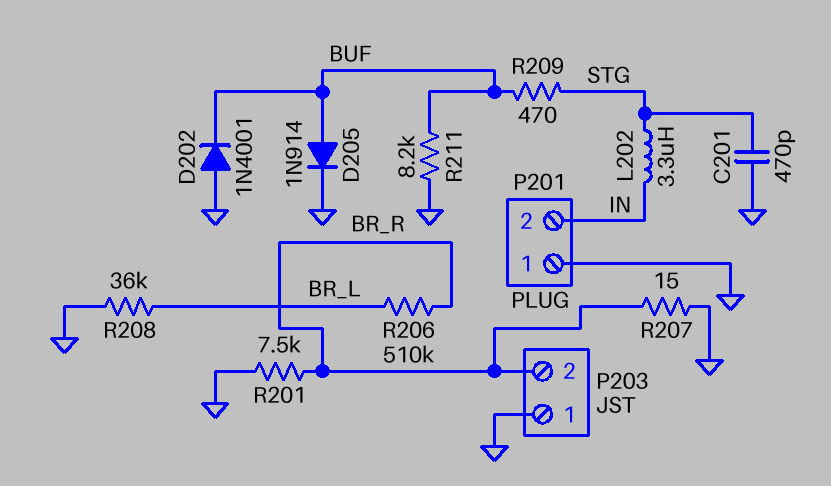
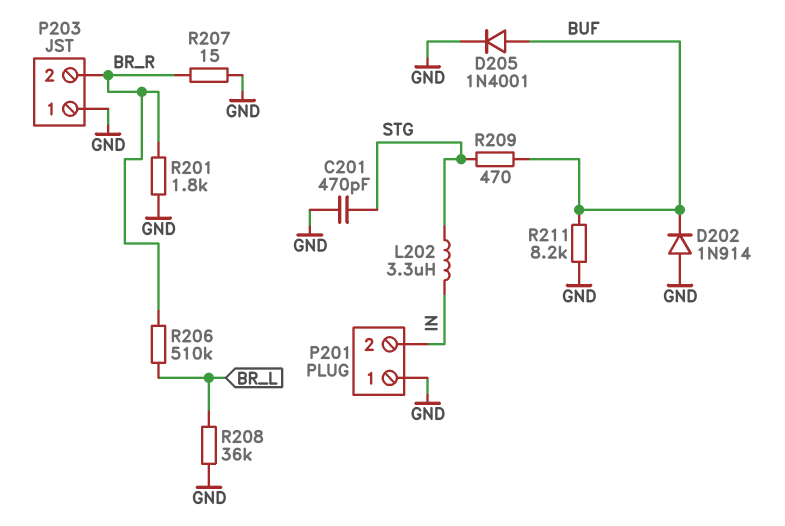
D202: diode 1N4001 (A GND, K BUF) -> diode 1N914 (A GND, K BUF)
D205: diode 1N914 (A BUF, K GND) -> diode 1N4001 (A BUF, K GND)
R201: 7.5k (BR_R, GND) -> 1.8k (BR_R, GND)

